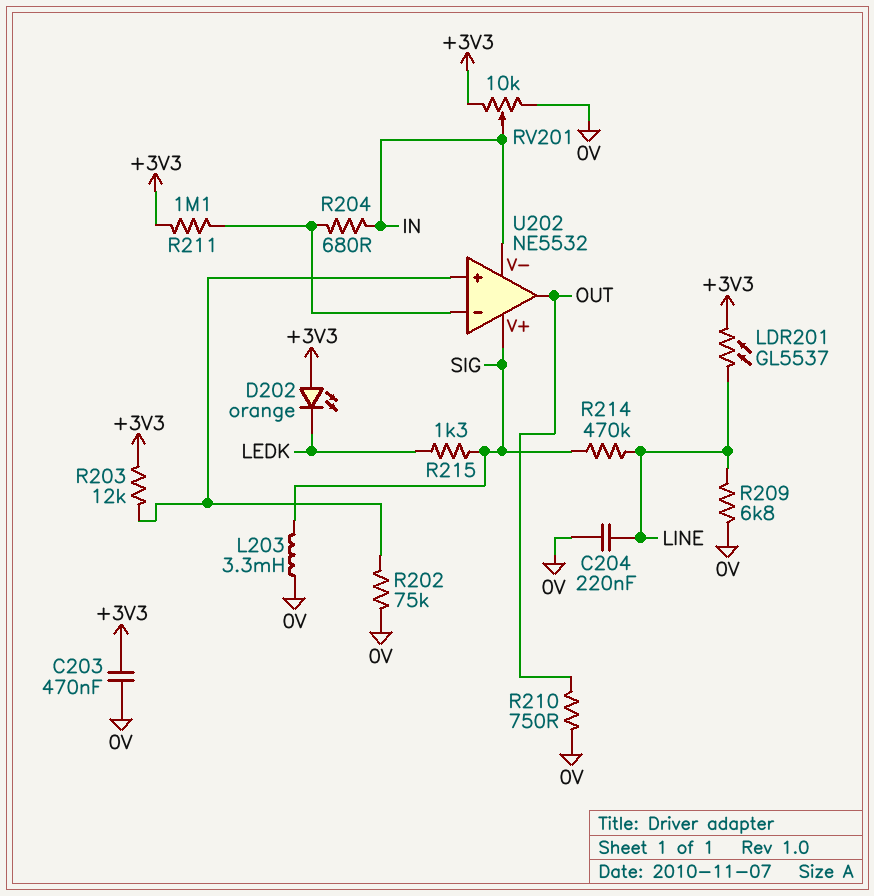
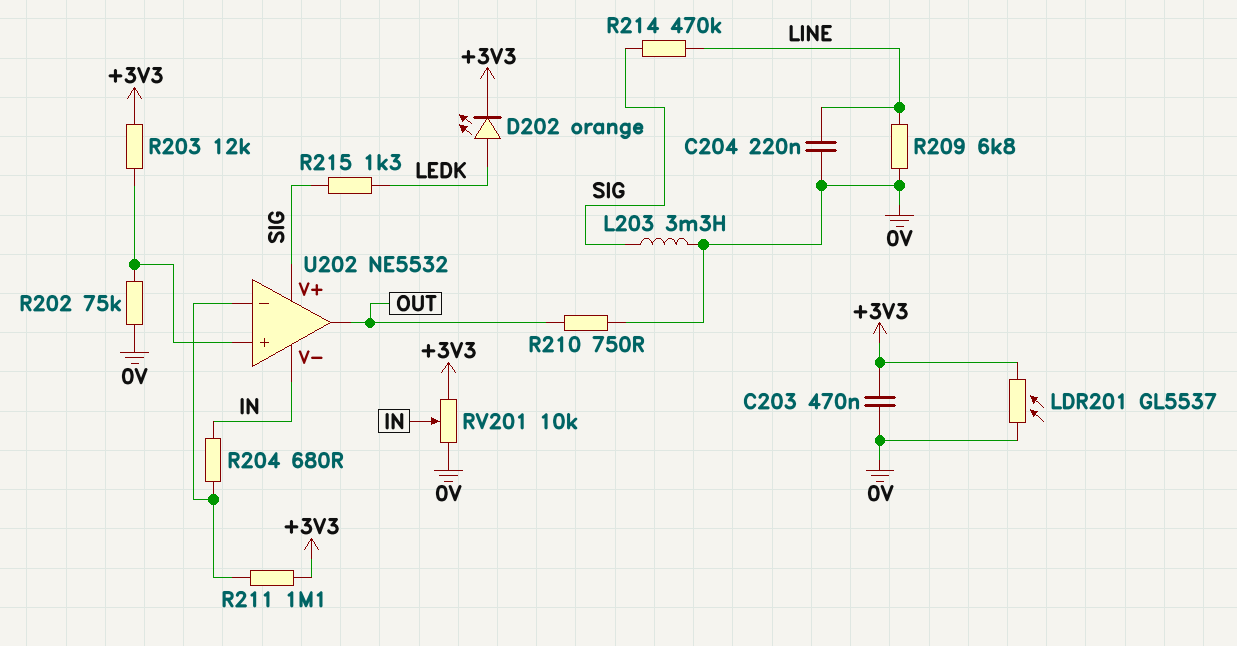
D202: LED orange (A +3V3, K LEDK) -> LED orange (A LEDK, K +3V3)
LDR201: GL5537 (+3V3, LINE) -> GL5537 (+3V3, 0V)

